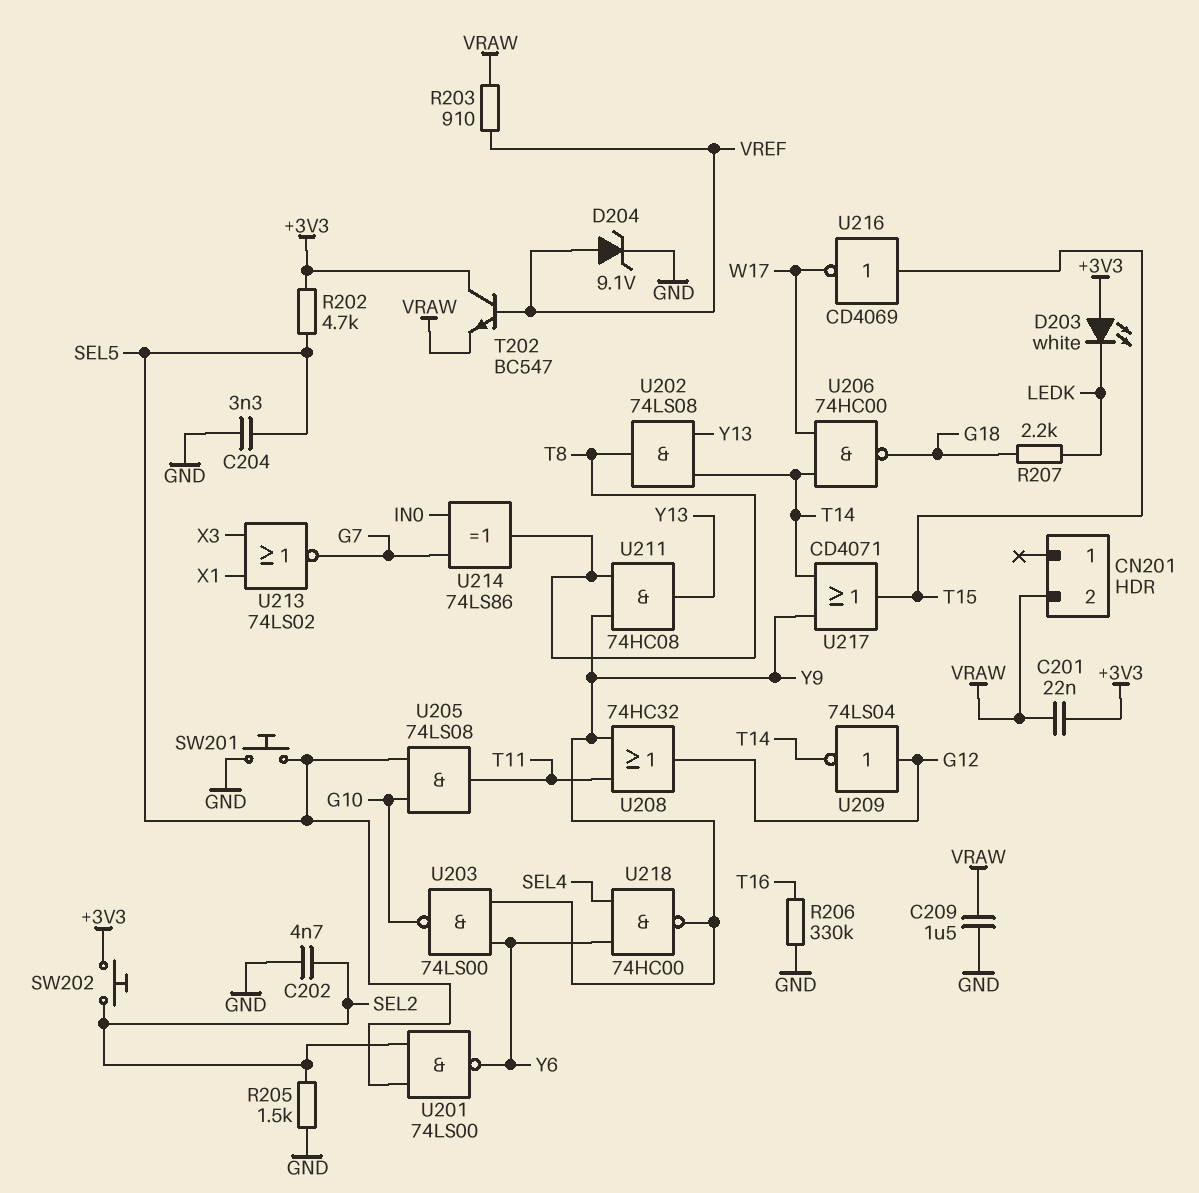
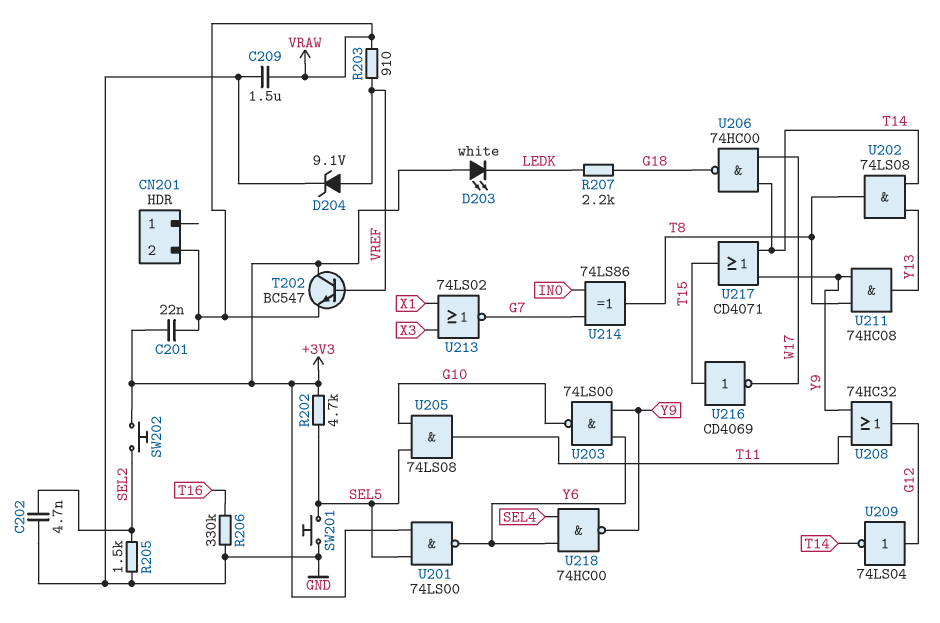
C204: 3.3nF (GND, SEL5) -> none
U201: NAND 74LS00 (in SEL2, in SEL5, out Y6) -> NAND 74LS00 (in +3V3, in SEL5, out Y6)

